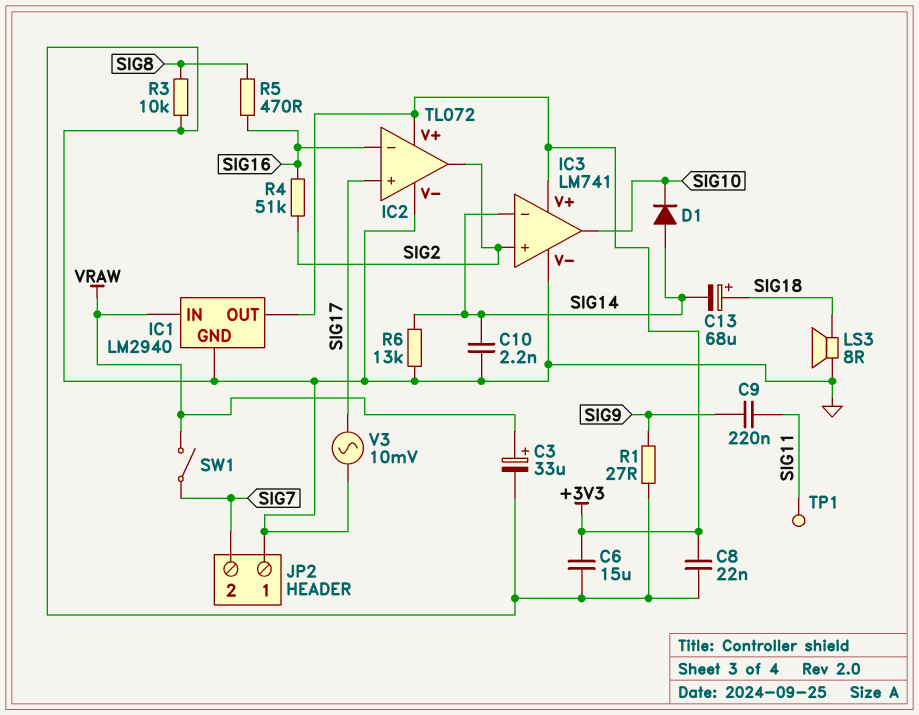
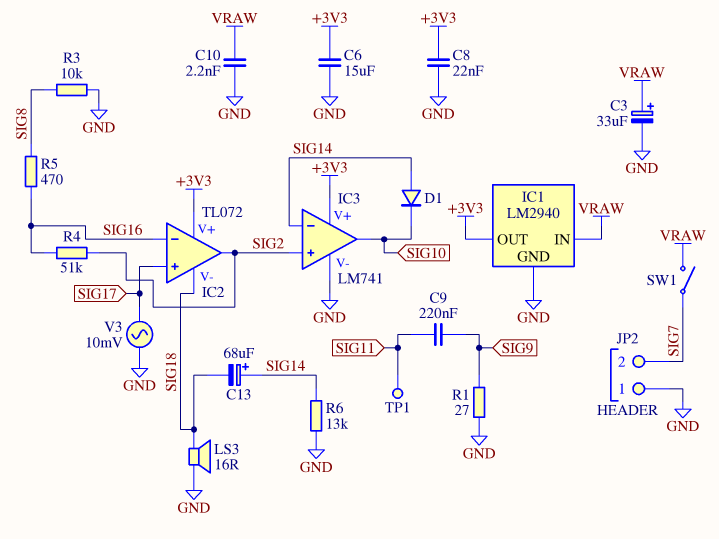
C10: 2.2nF (GND, SIG14) -> 2.2nF (GND, VRAW)
C13: 68uF (plus SIG18, minus SIG14) -> 68uF (plus SIG14, minus SIG18)
IC2 pin V-: GND -> SIG18
LS3: speaker 8R (GND, SIG18) -> speaker 16R (GND, SIG18)

